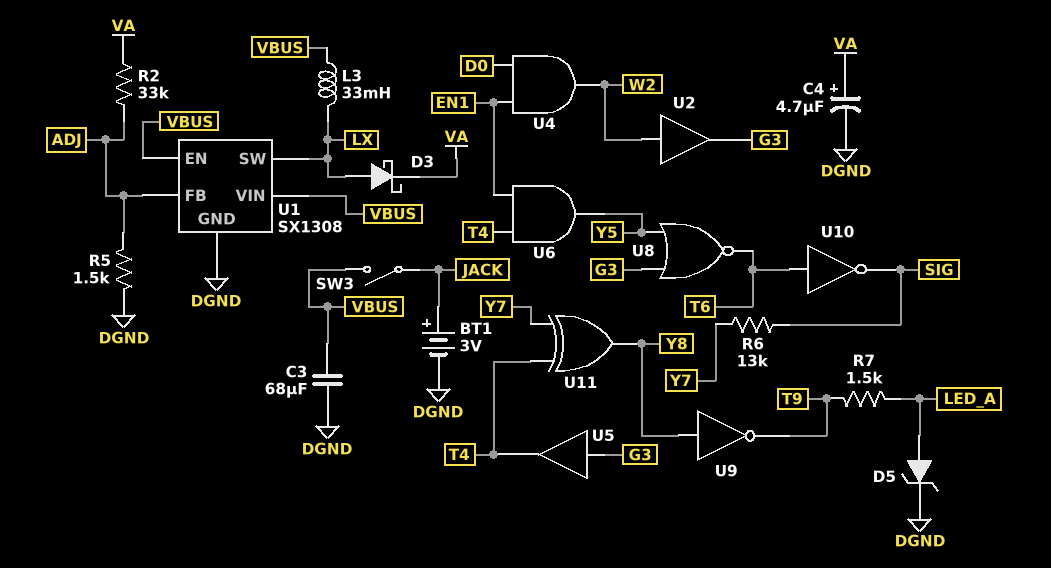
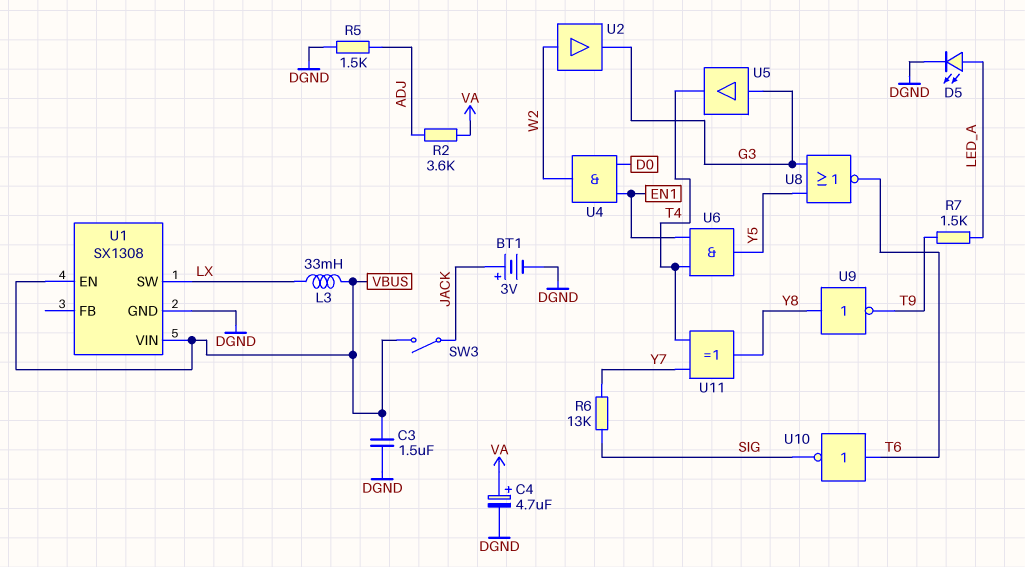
C3: 68uF (DGND, VBUS) -> 1.5uF (DGND, VBUS)
D3: schottky (A LX, K VA) -> none
D5: zener (A LED_A, K DGND) -> LED (A LED_A, K DGND)
R2: 33k (ADJ, VA) -> 3.6k (ADJ, VA)
U1 pin FB: ADJ -> none

